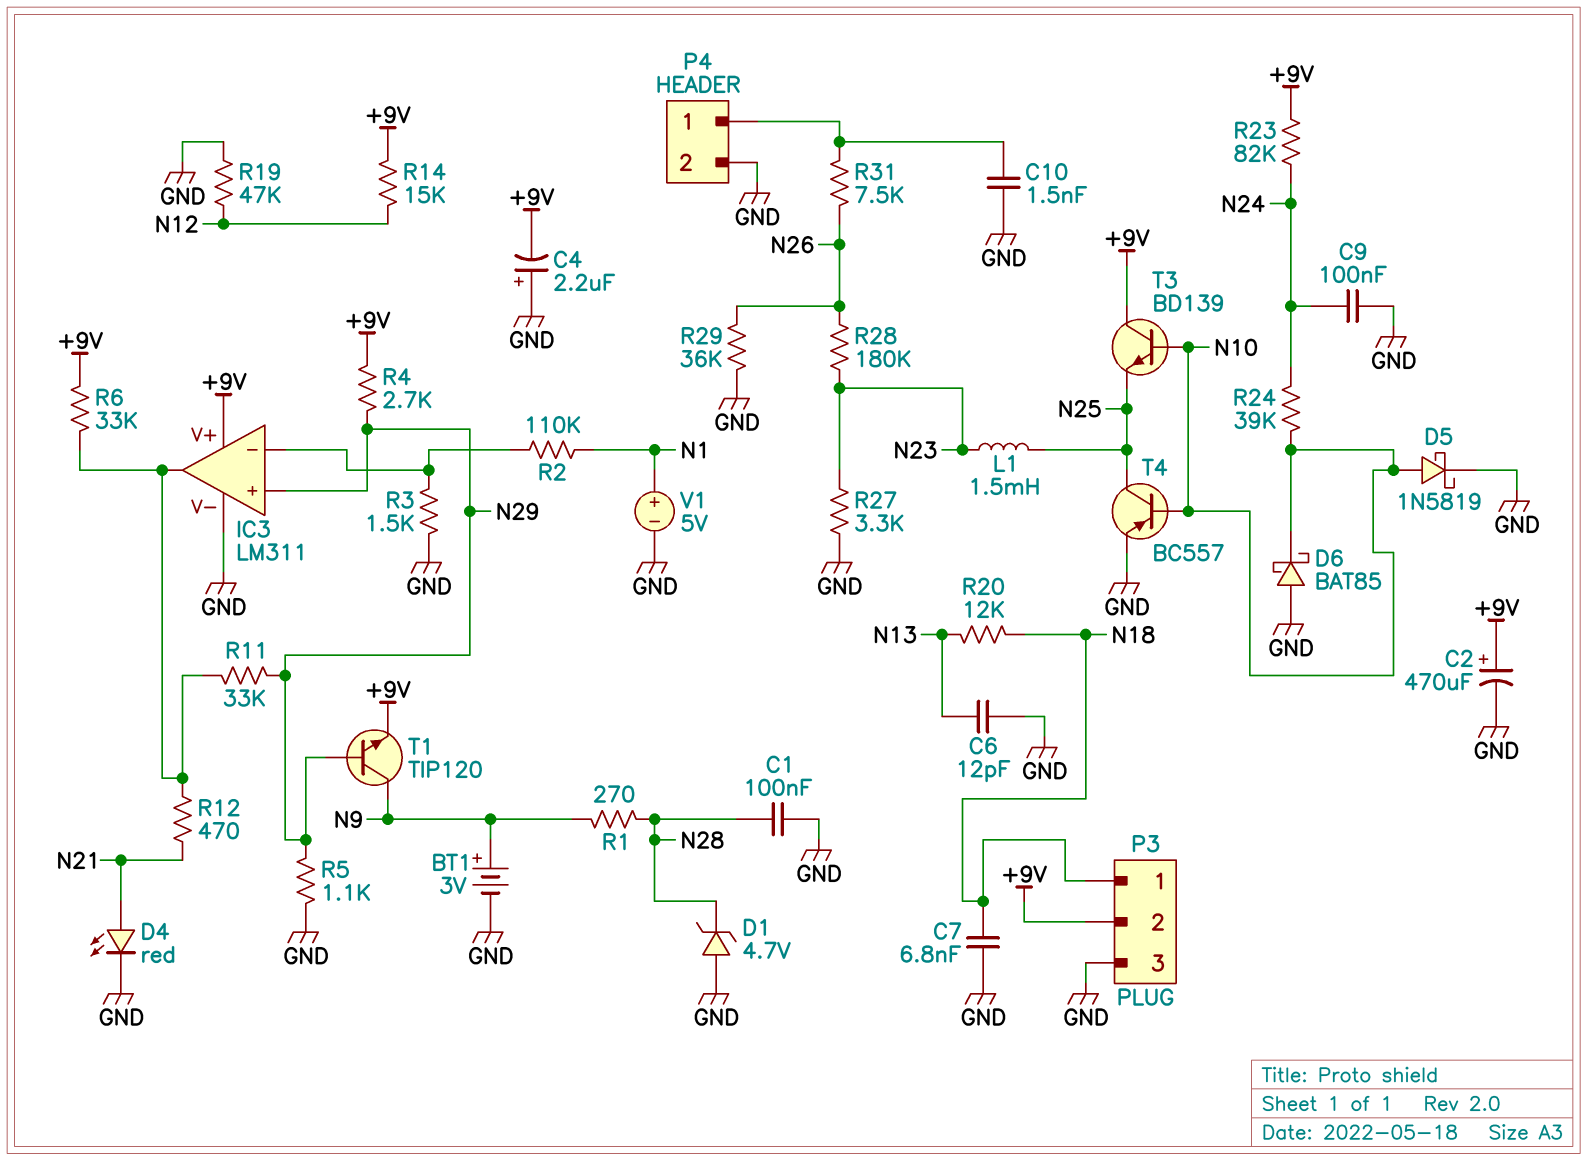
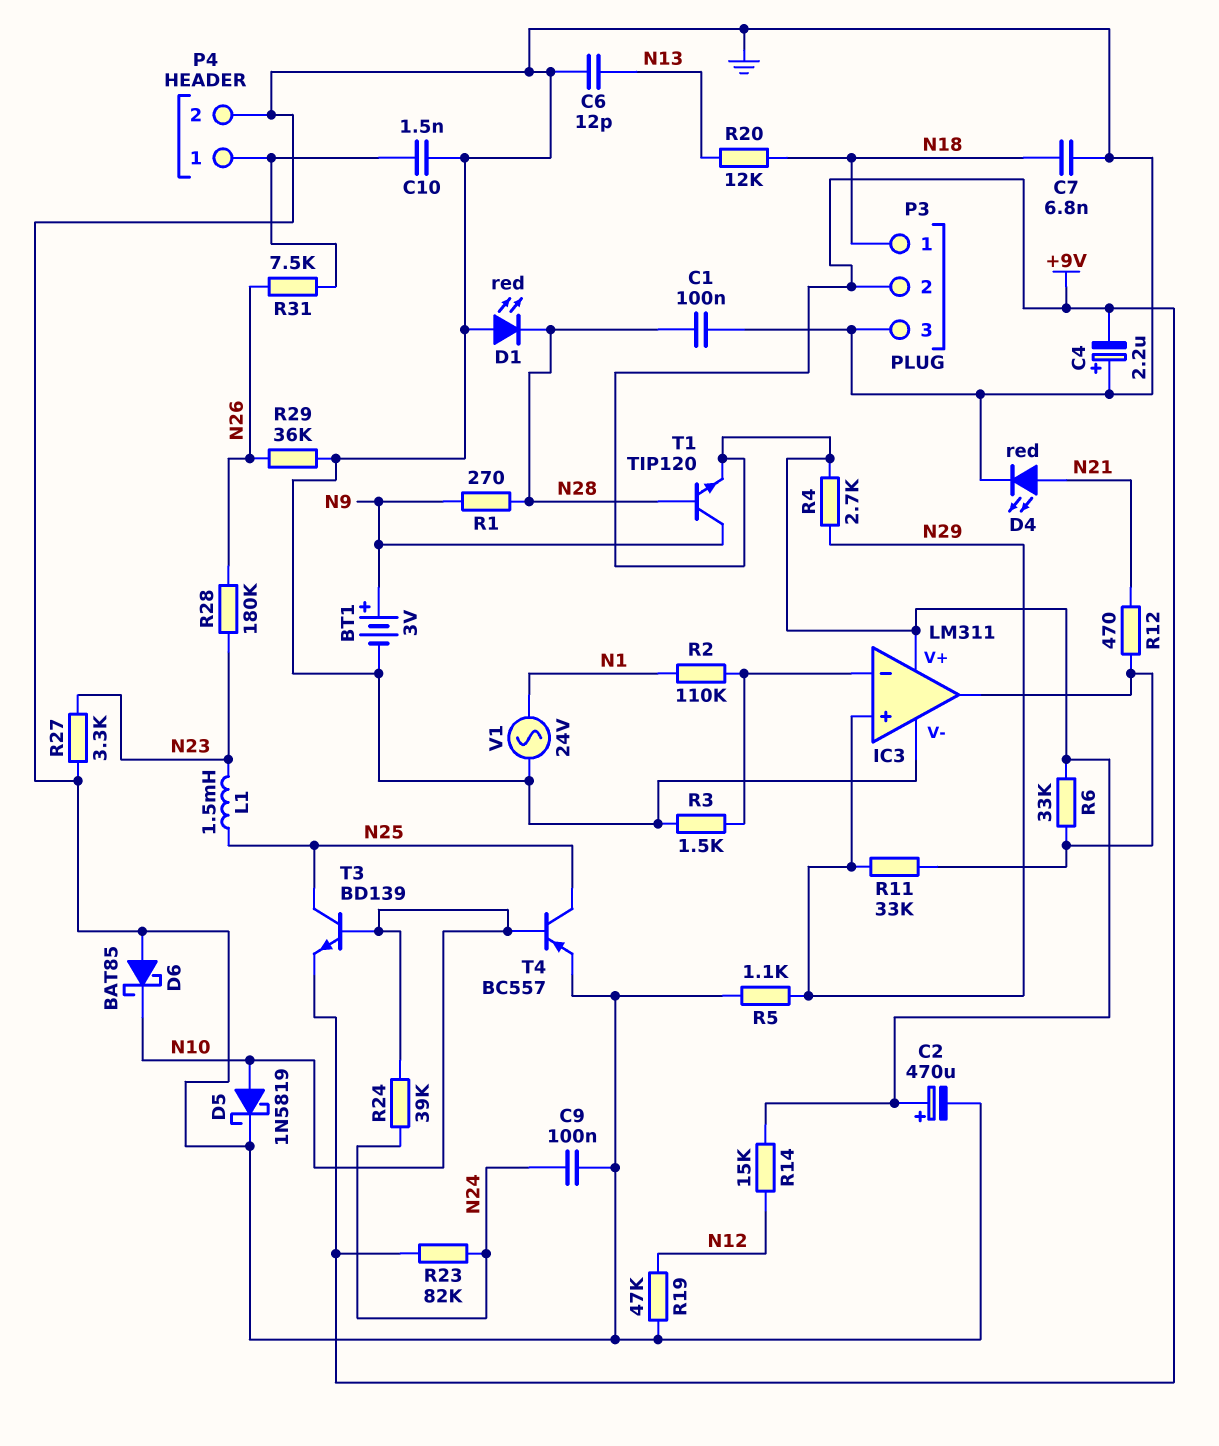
D1: zener 4.7V (A GND, K N28) -> LED red (A GND, K N28)
T1: NPN TIP120 (B N29, C N9, E +9V) -> NPN TIP120 (B N28, C N9, E +9V)
T3: NPN BD139 (B N10, C +9V, E N25) -> NPN BD139 (B N10, C N25, E +9V)
V1: 5V (plus N1, minus GND) -> AC 24V (GND, N1)

